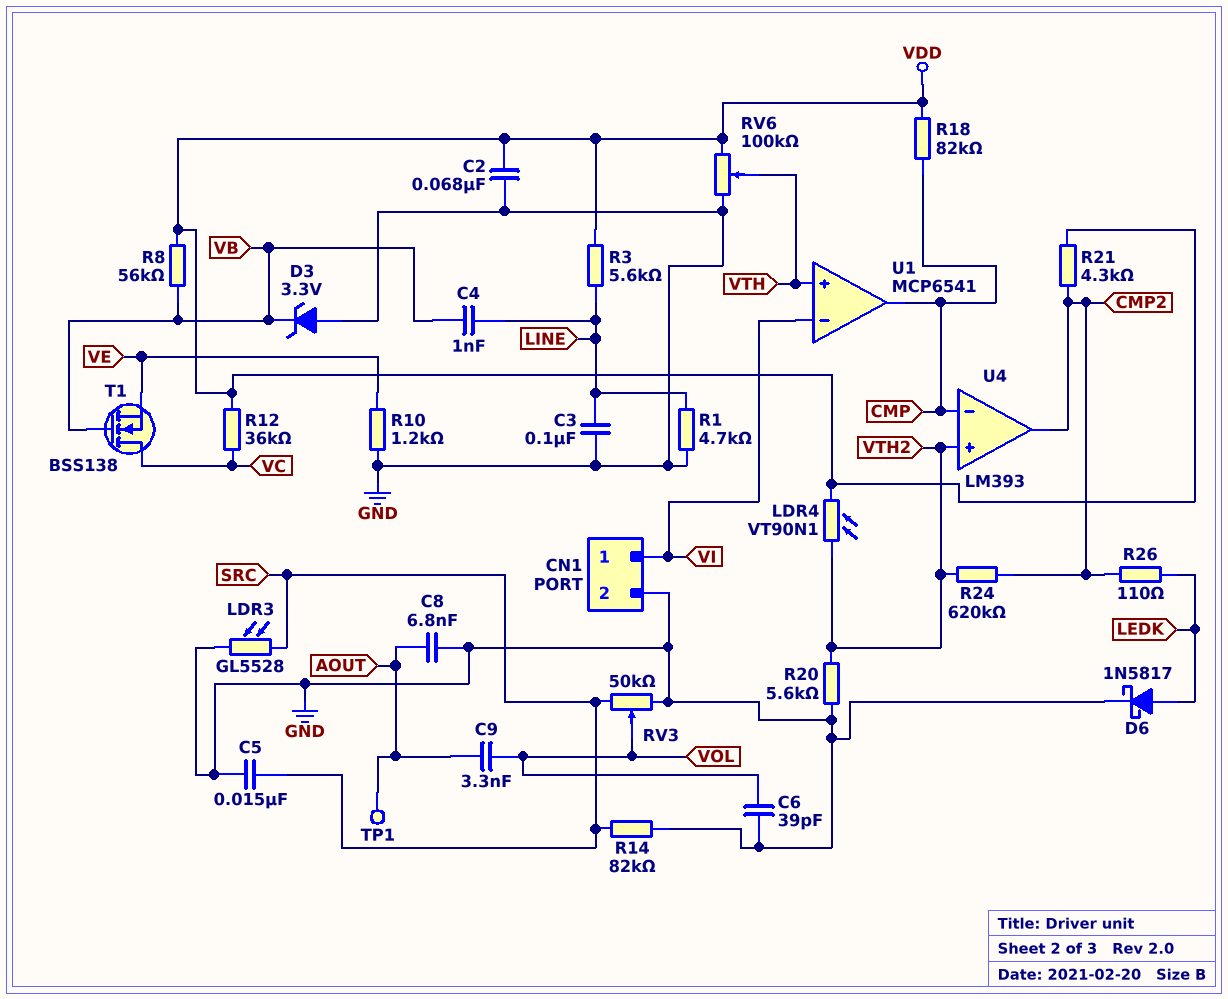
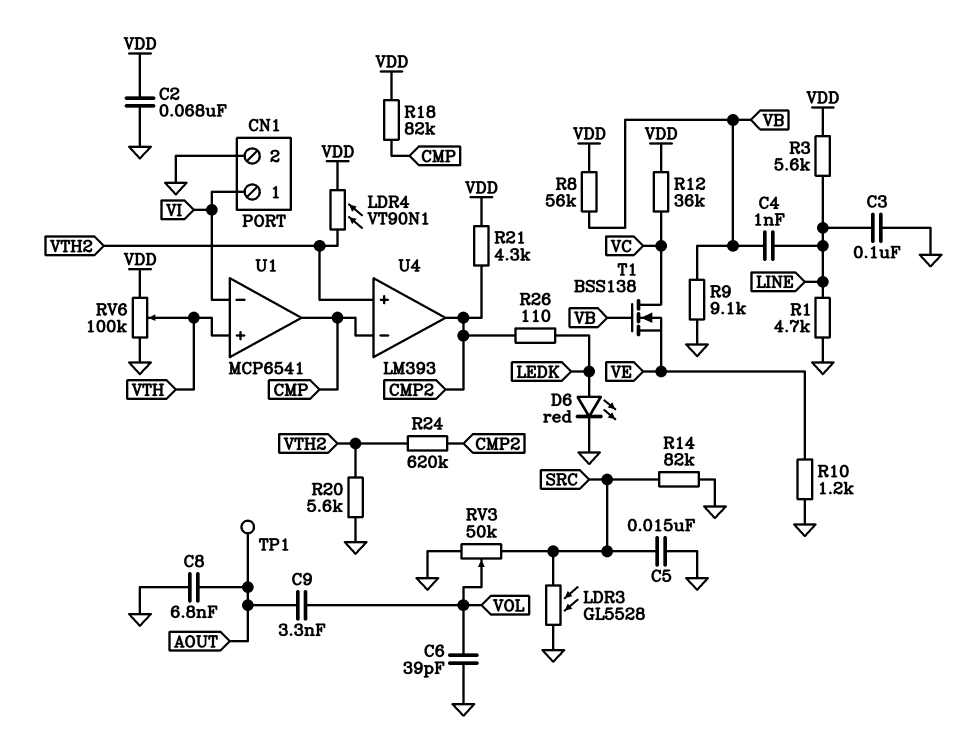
D3: zener 3.3V (A GND, K VB) -> none
D6: schottky 1N5817 (A LEDK, K GND) -> LED red (A LEDK, K GND)
R9: none -> 9.1k (GND, VB)

